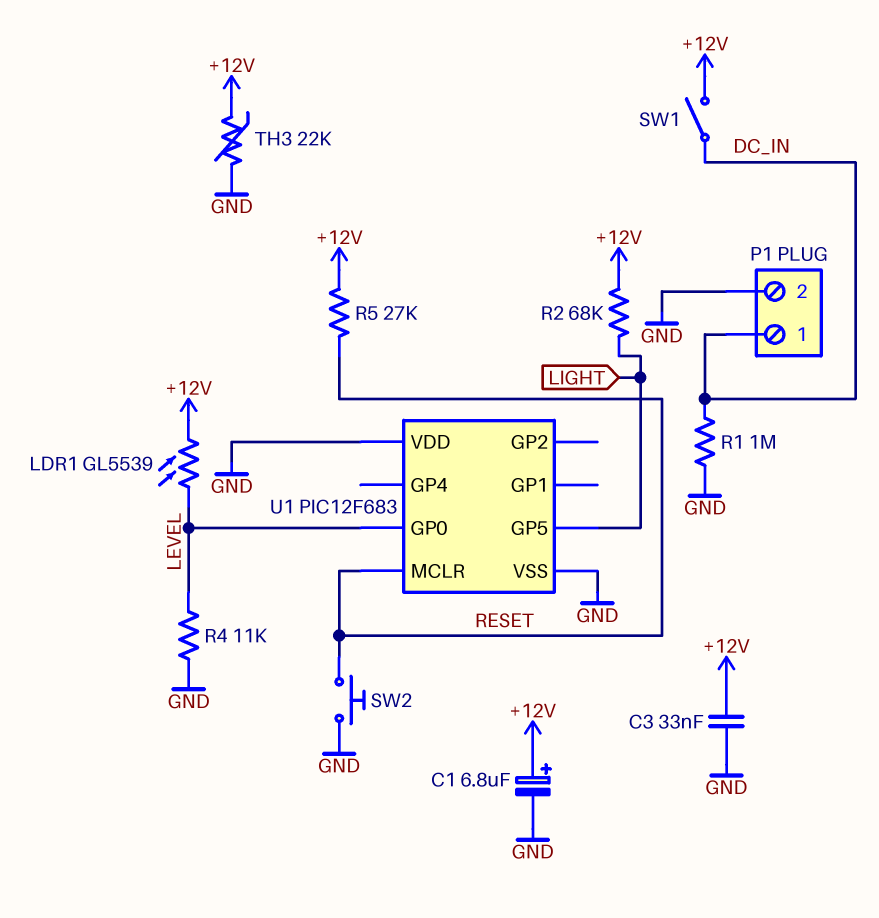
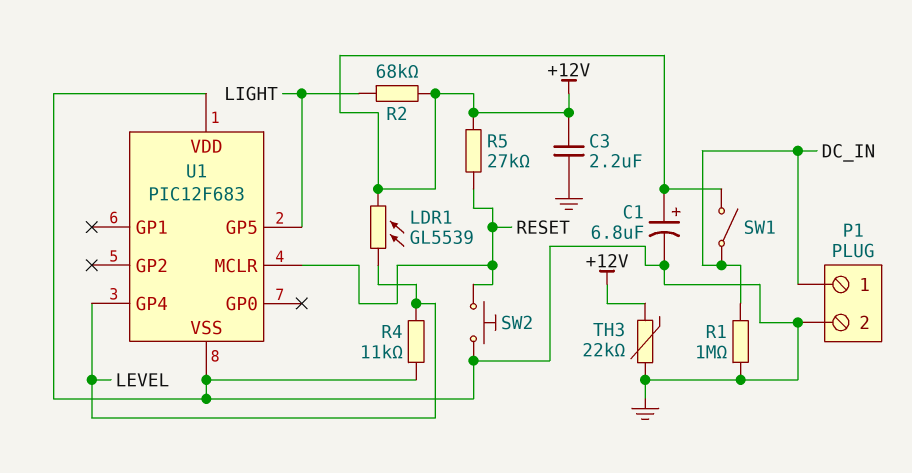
C3: 33nF (+12V, GND) -> 2.2uF (+12V, GND)
U1 pin GP0: LEVEL -> none
U1 pin GP4: none -> LEVEL

